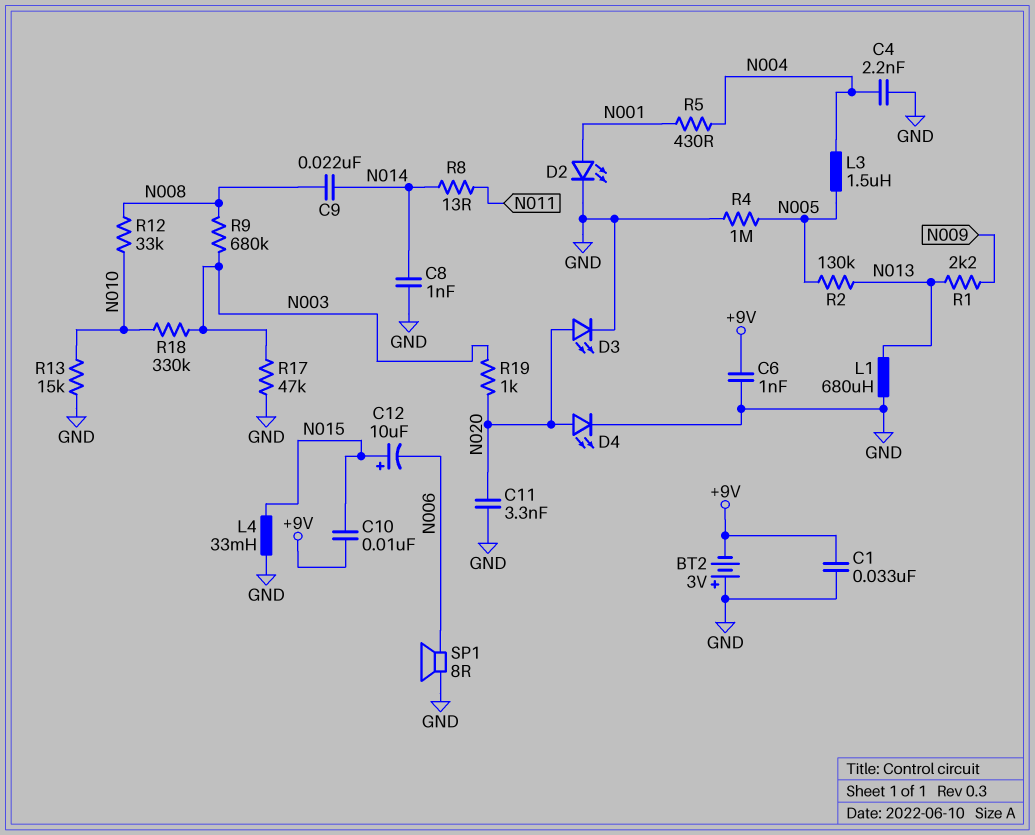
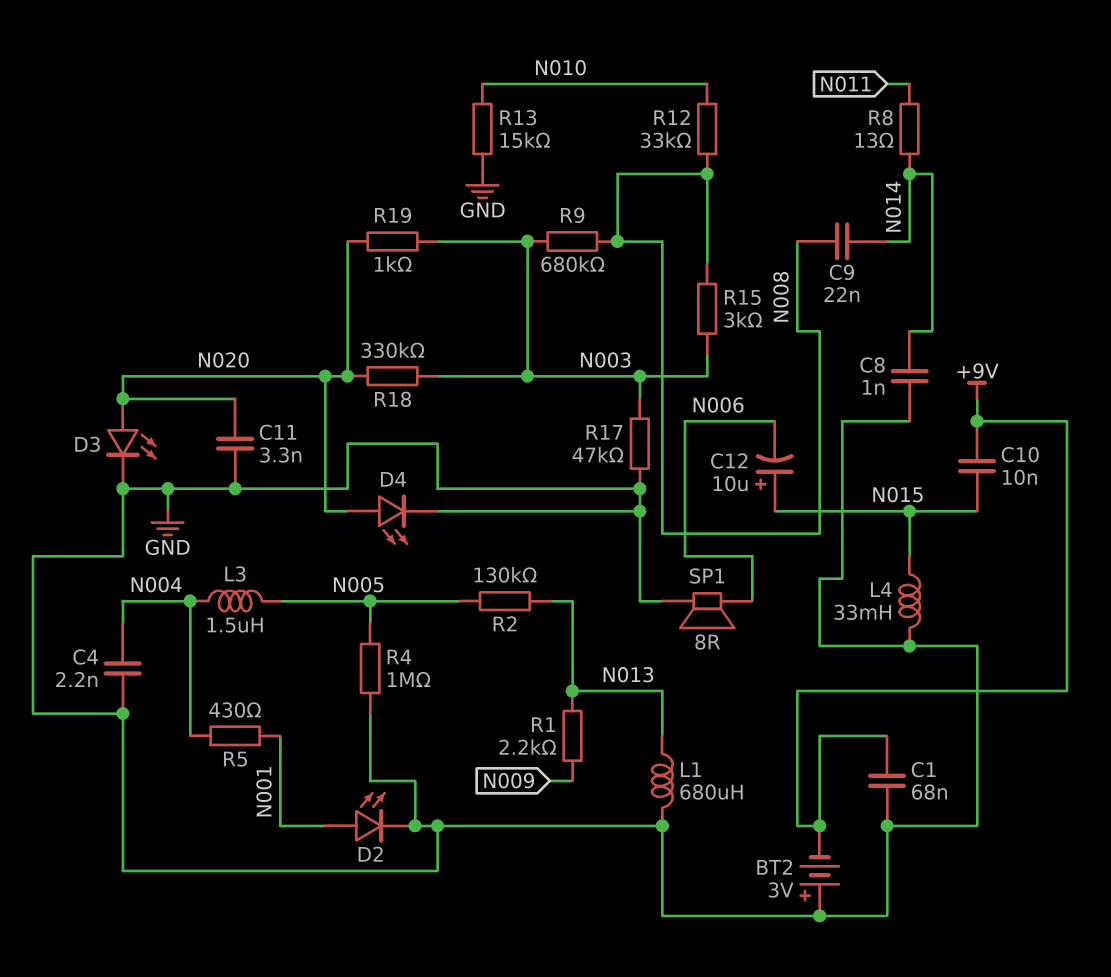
C1: 33nF (+9V, GND) -> 68nF (+9V, GND)
C6: 1nF (+9V, GND) -> none
R15: none -> 3k (N003, N008)
R18: 330k (N003, N010) -> 330k (N003, N020)

